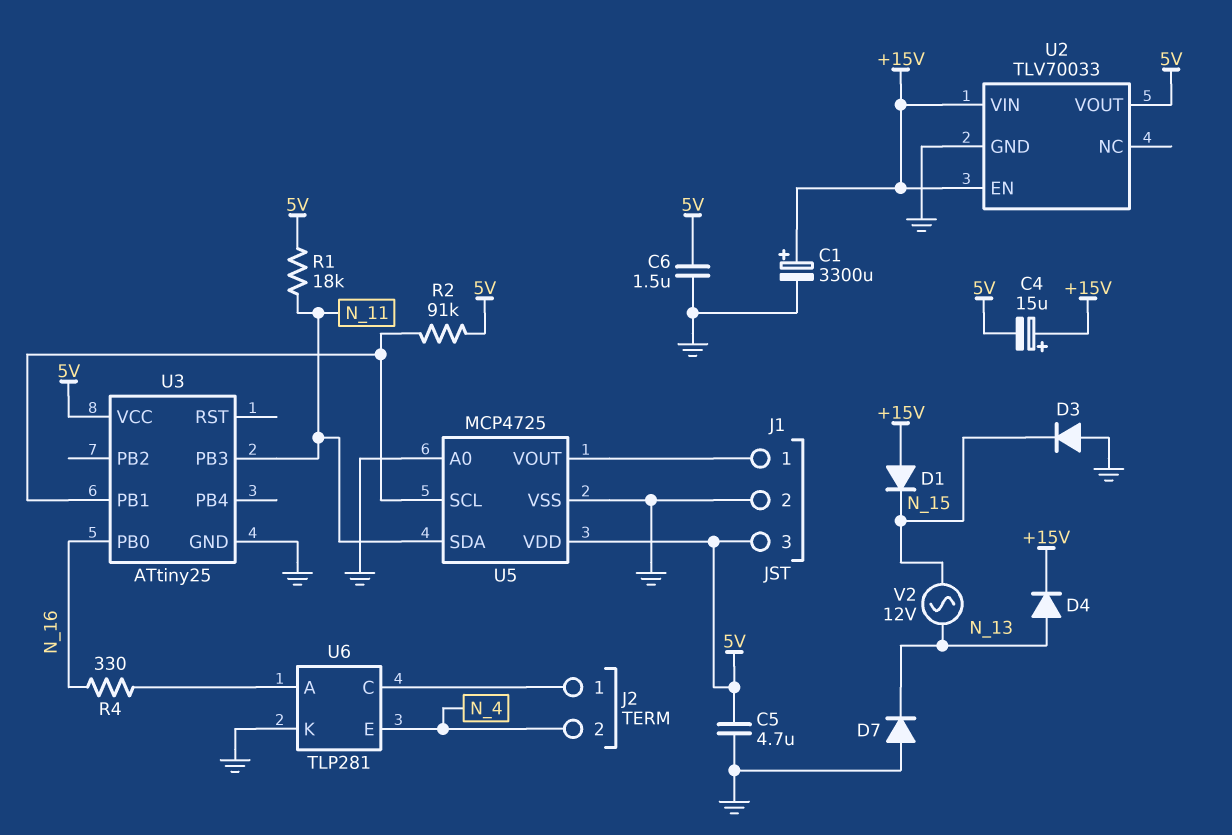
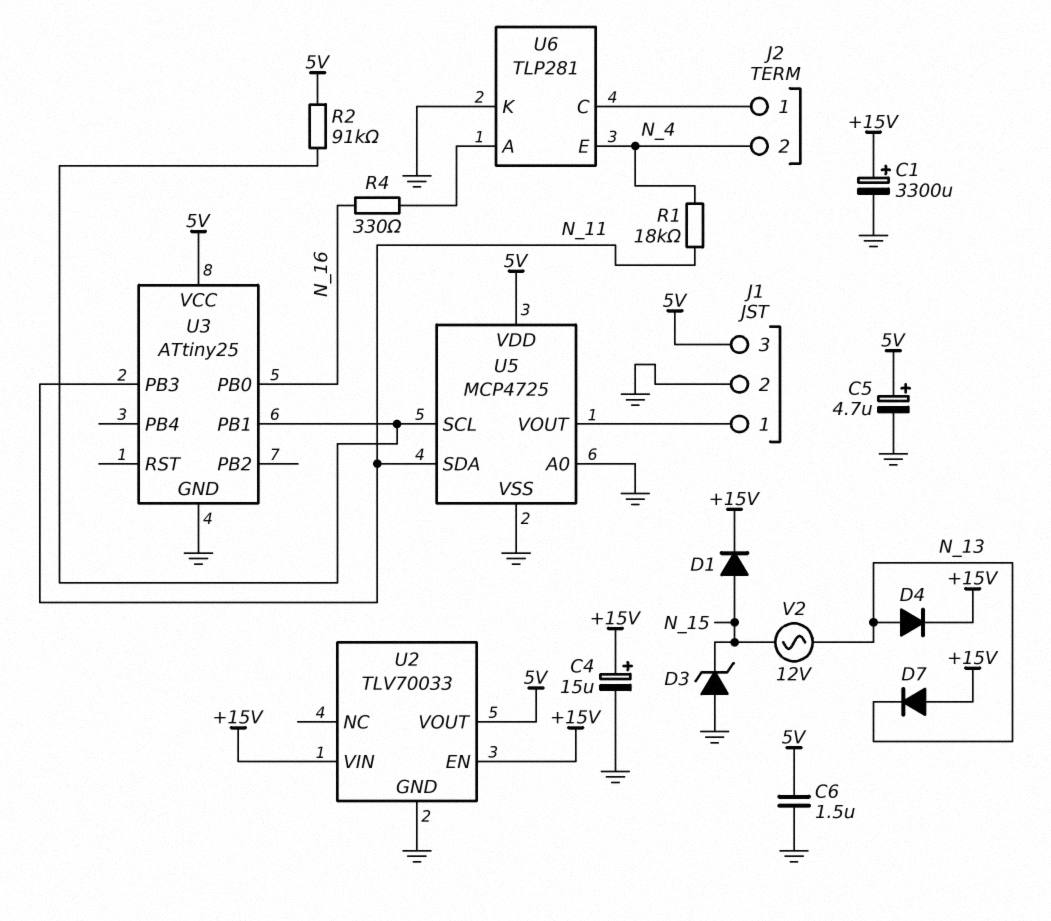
C4: 15uF (plus +15V, minus 5V) -> 15uF (plus +15V, minus GND)
C5: 4.7uF (5V, GND) -> 4.7uF (plus 5V, minus GND)
D1: diode (A +15V, K N_15) -> diode (A N_15, K +15V)
D3: diode (A GND, K N_15) -> zener (A GND, K N_15)
D7: diode (A GND, K N_13) -> diode (A +15V, K N_13)
R1: 18k (5V, N_11) -> 18k (N_4, N_11)

